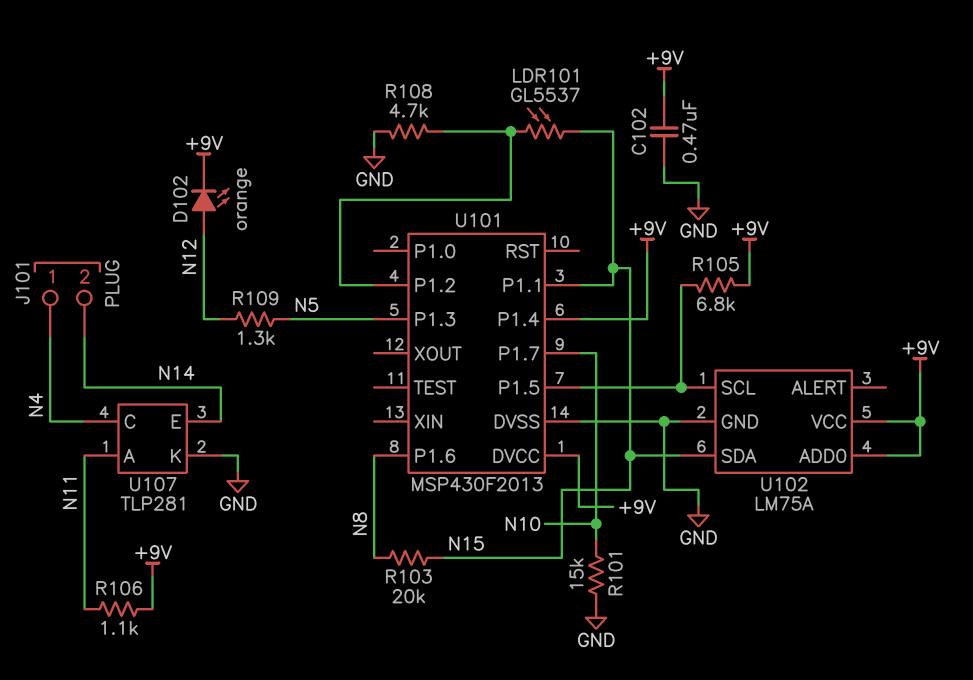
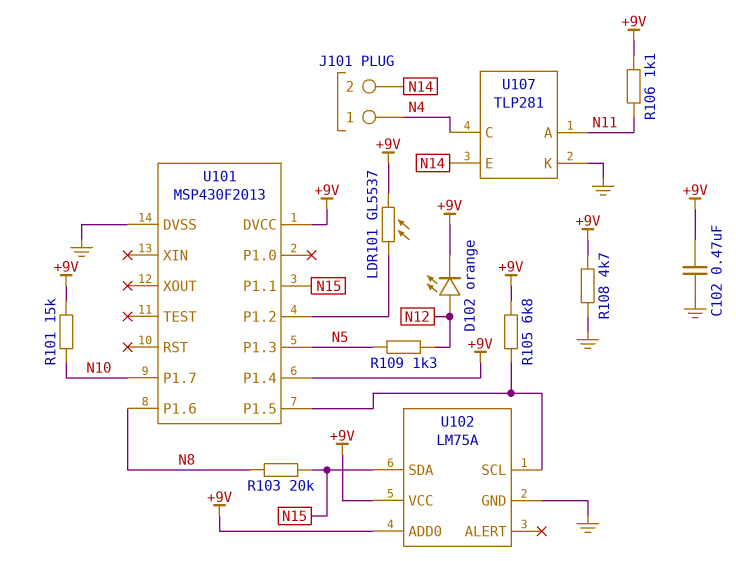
LDR101: GL5537 (N15, U101/P1.2) -> GL5537 (+9V, U101/P1.2)
R101: 15k (GND, N10) -> 15k (+9V, N10)
R108: 4.7k (GND, U101/P1.2) -> 4.7k (+9V, GND)

